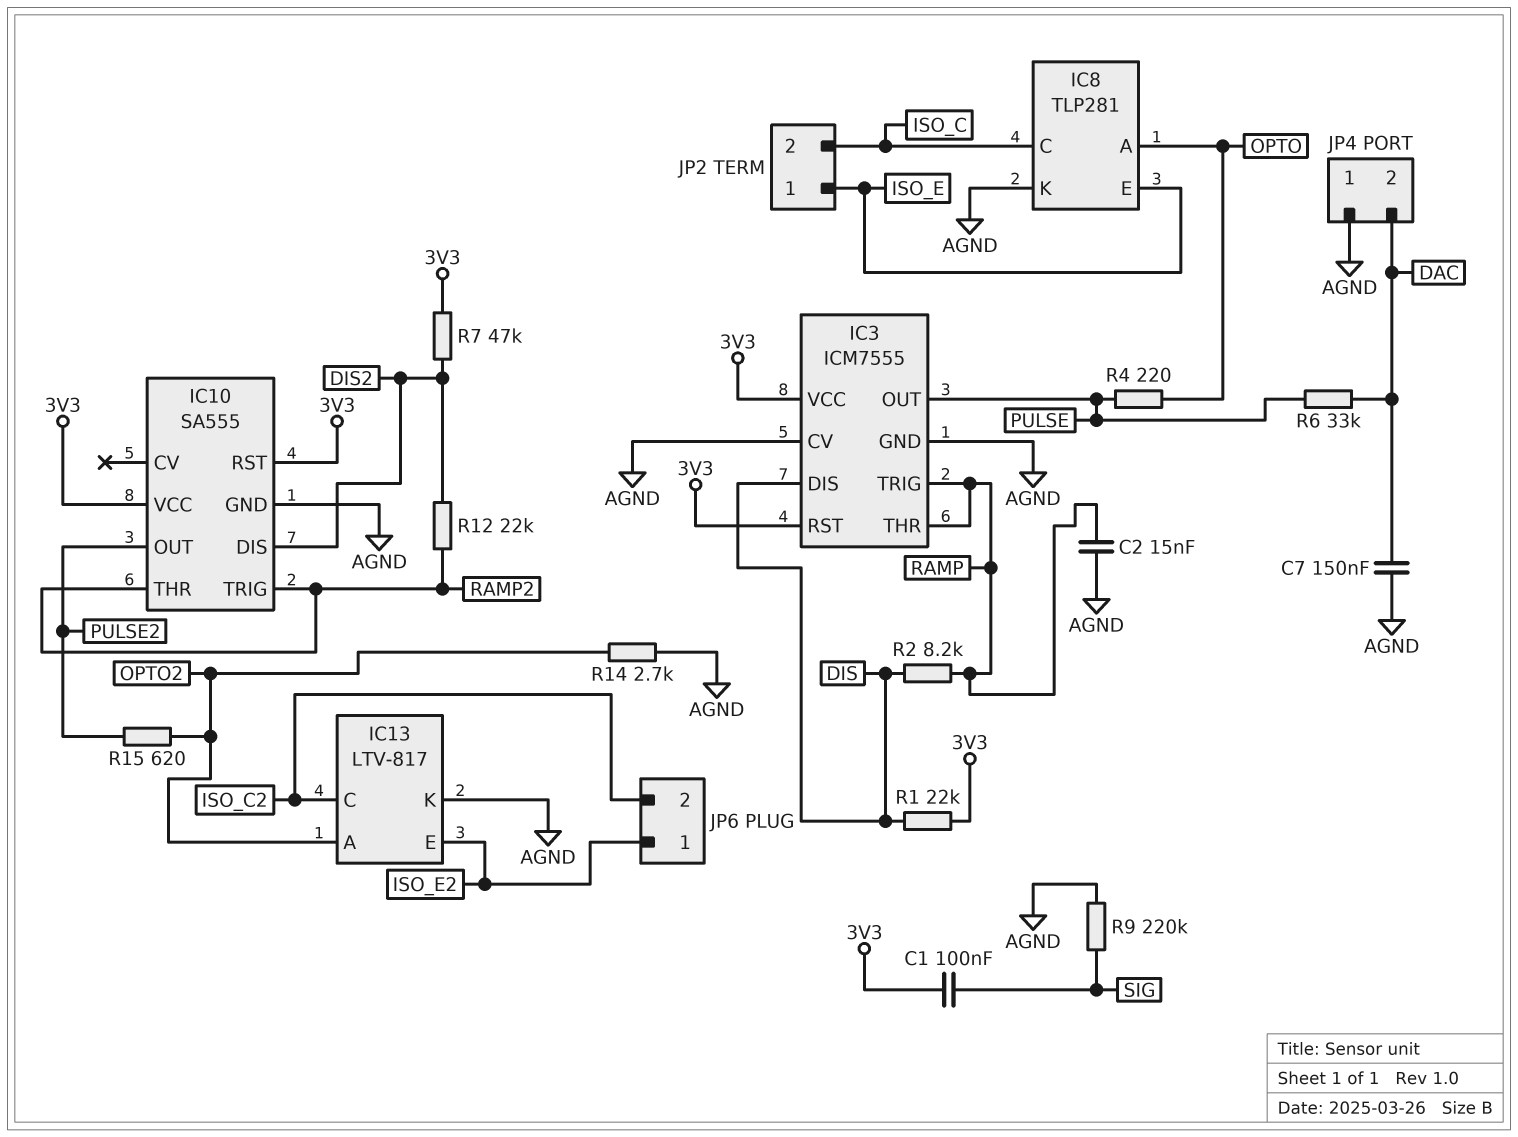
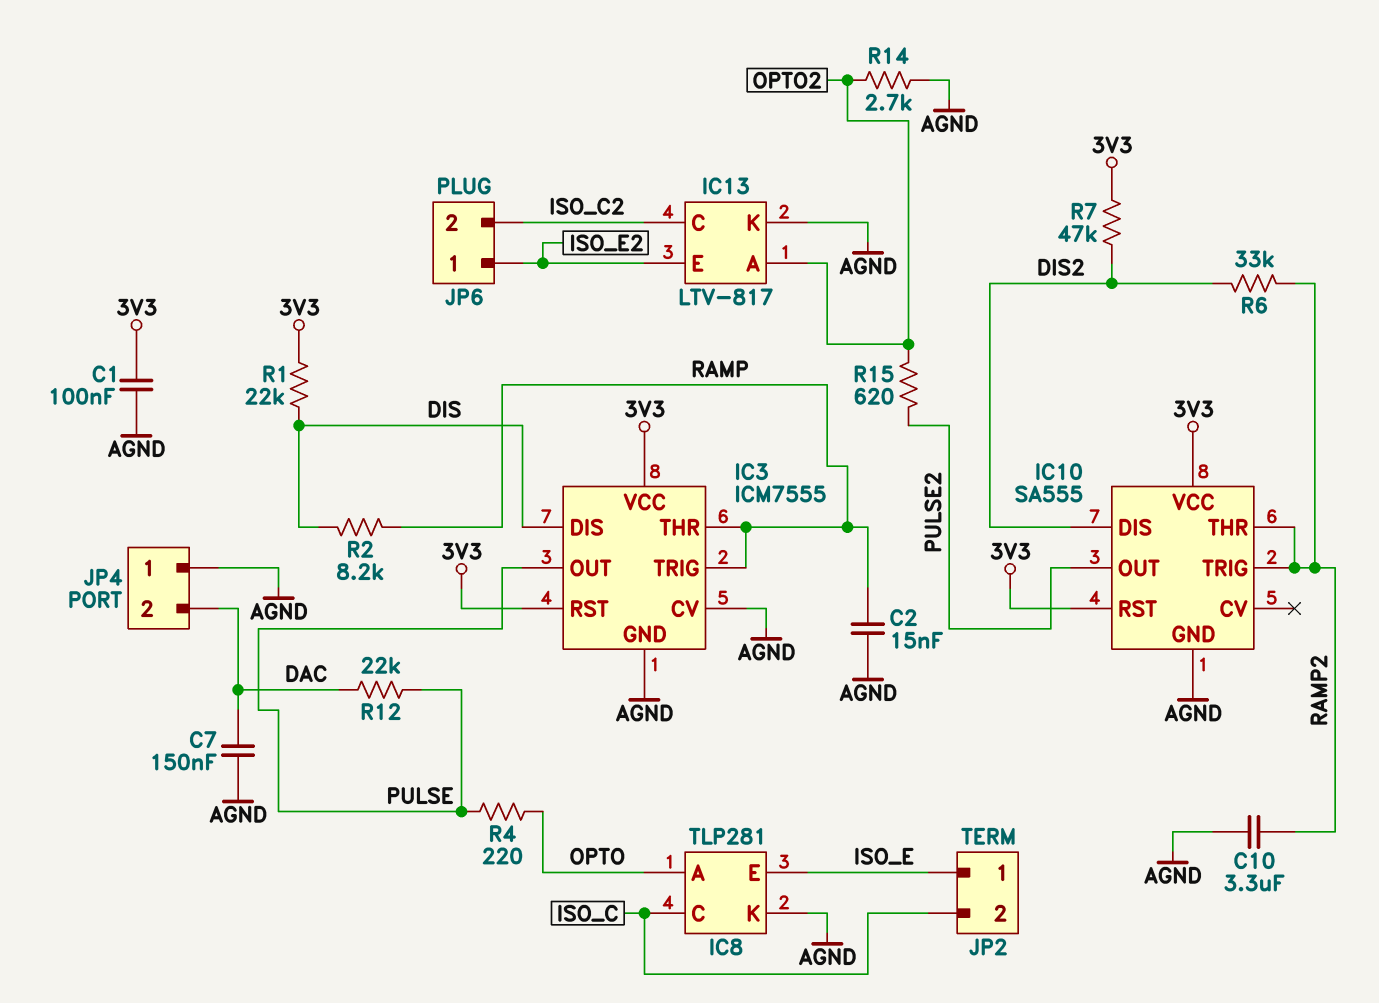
C1: 100nF (3V3, SIG) -> 100nF (3V3, AGND)
C10: none -> 3.3uF (AGND, RAMP2)
R6: 33k (DAC, PULSE) -> 33k (DIS2, RAMP2)
R9: 220k (AGND, SIG) -> none
R12: 22k (DIS2, RAMP2) -> 22k (DAC, PULSE)

